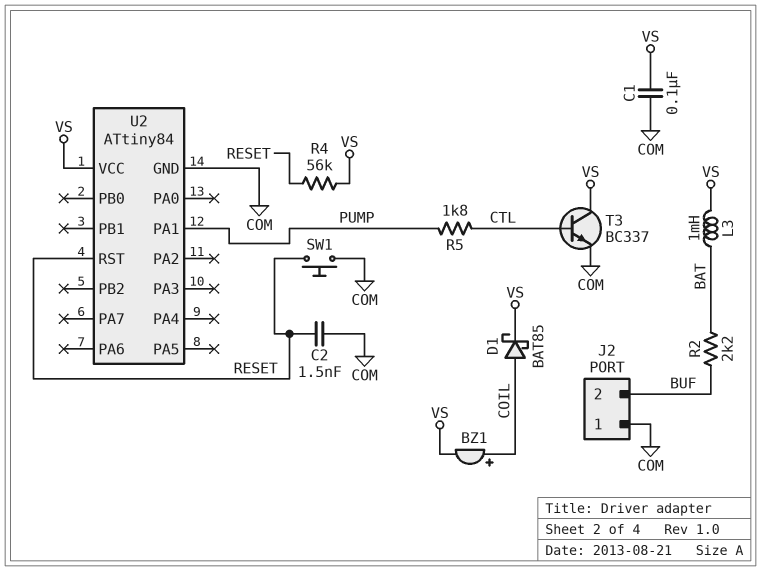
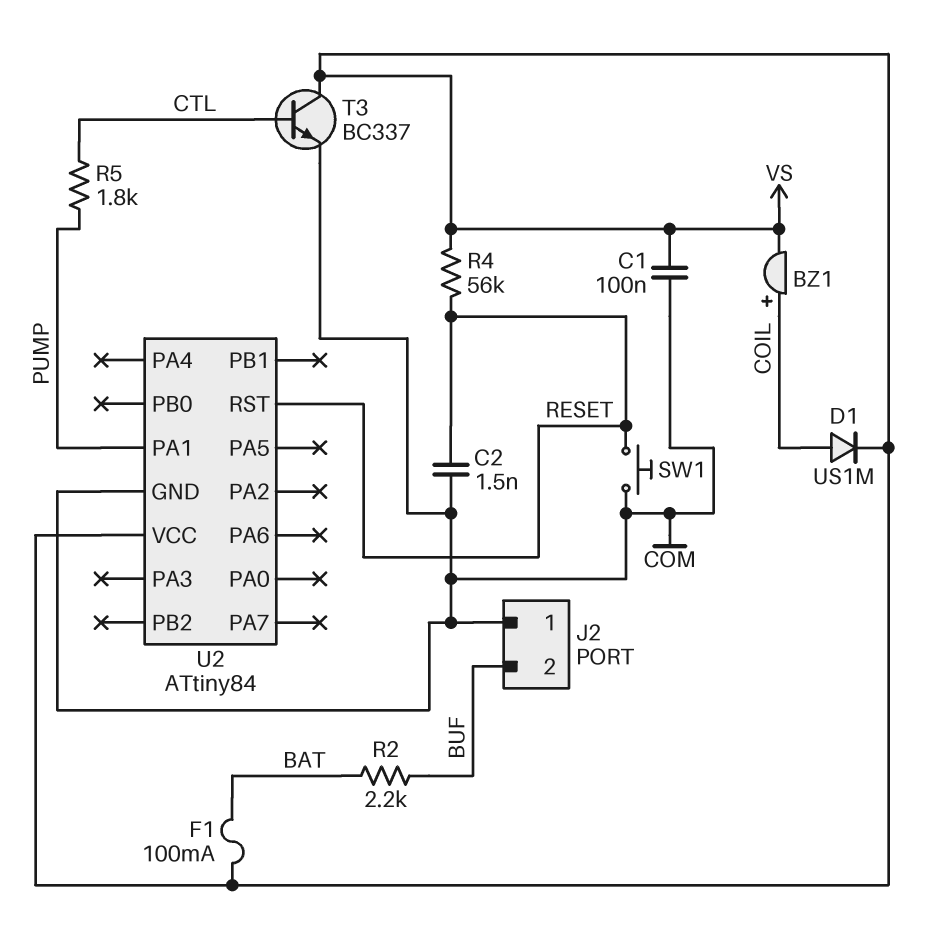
D1: schottky BAT85 (A COIL, K VS) -> diode US1M (A COIL, K VS)
F1: none -> 100mA (BAT, VS)
L3: 1mH (BAT, VS) -> none

